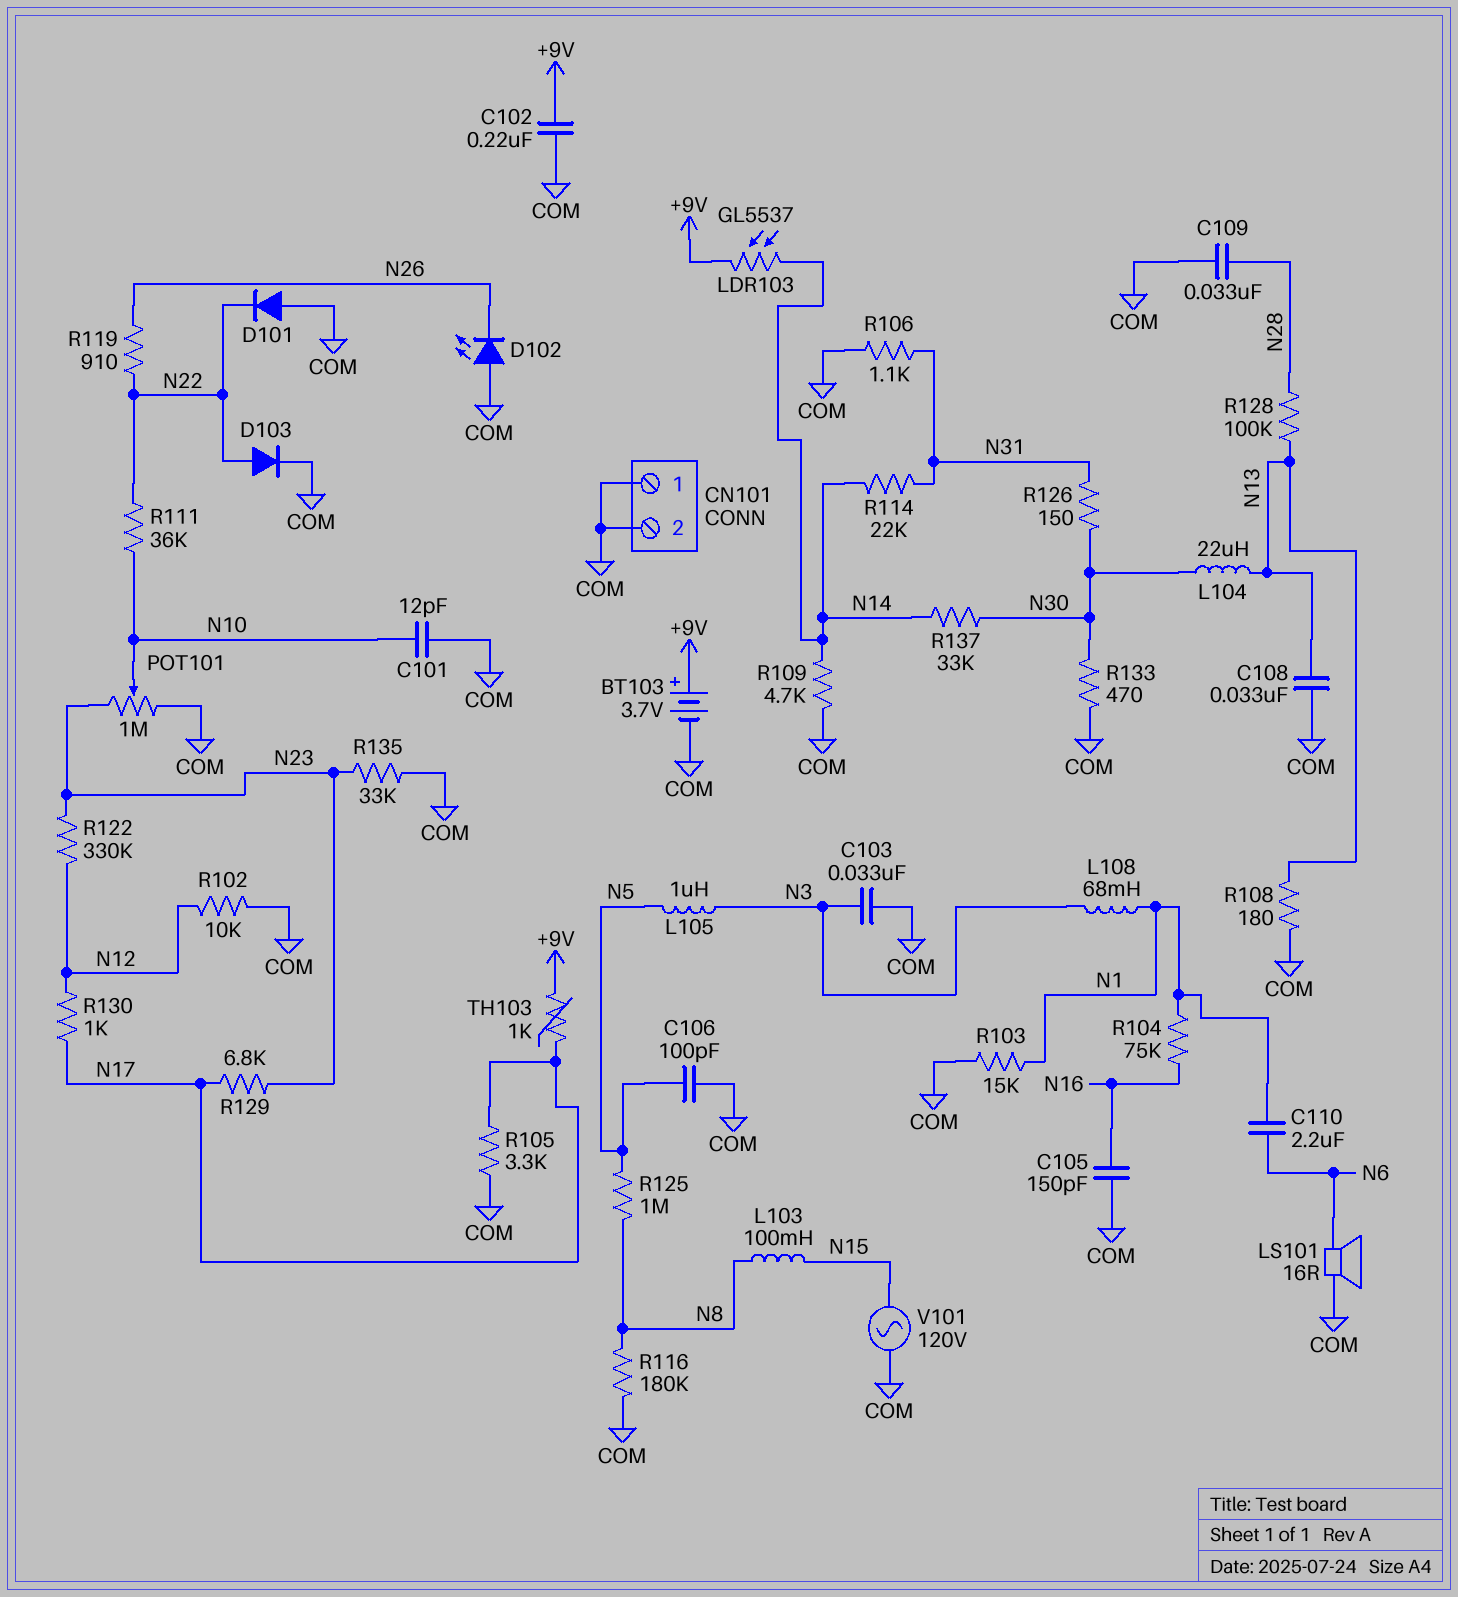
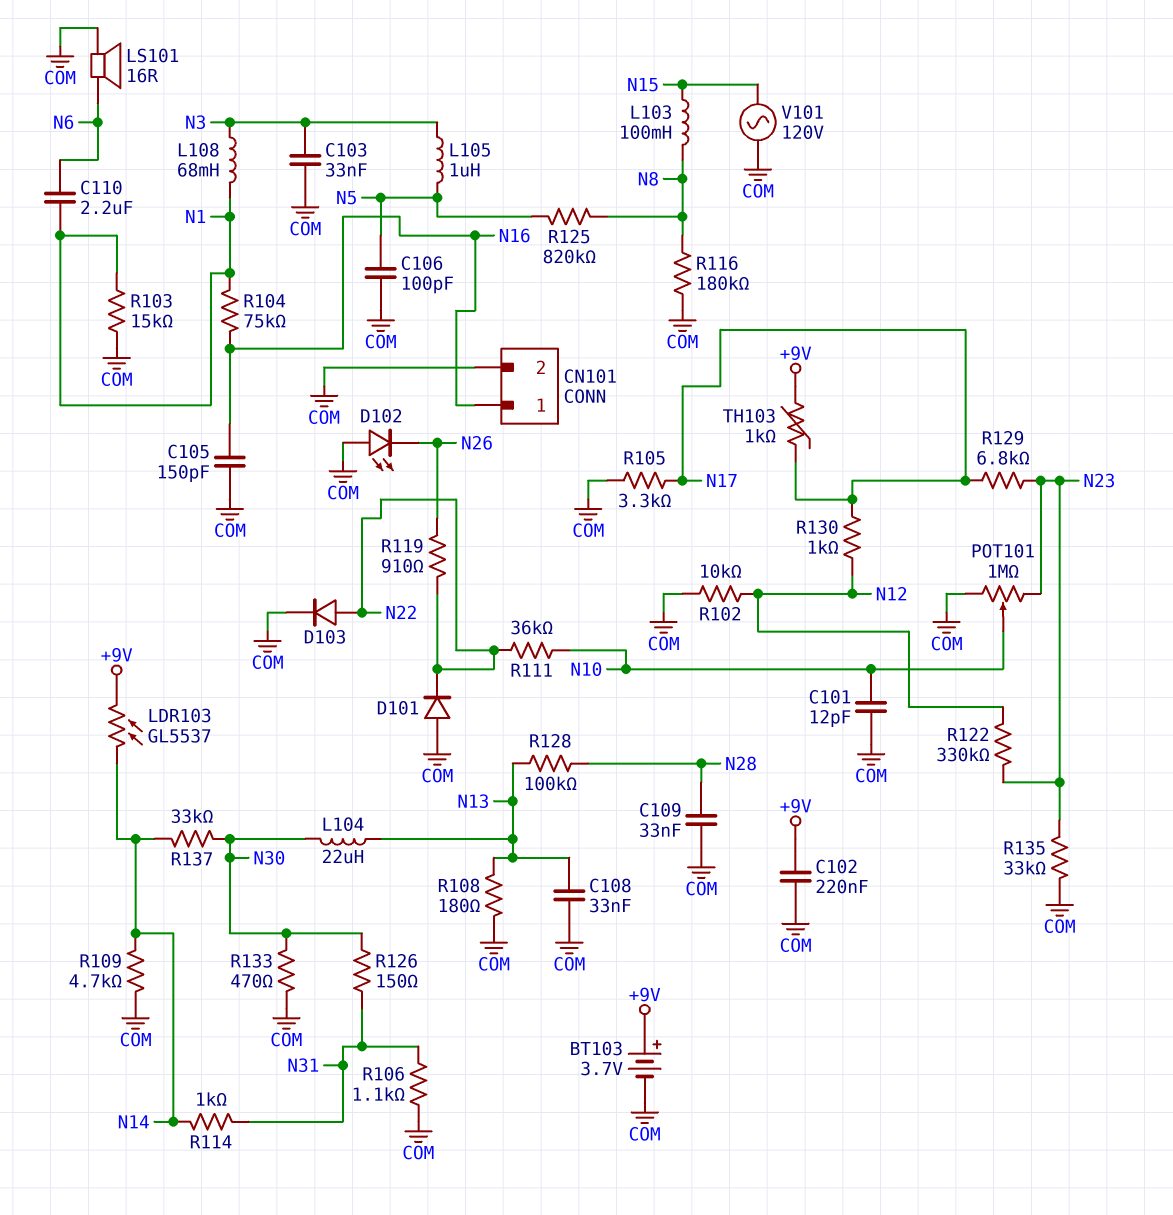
CN101 pin 1: COM -> N16
R114: 22k (N14, N31) -> 1k (N14, N31)
R125: 1M (N5, N8) -> 820k (N5, N8)

